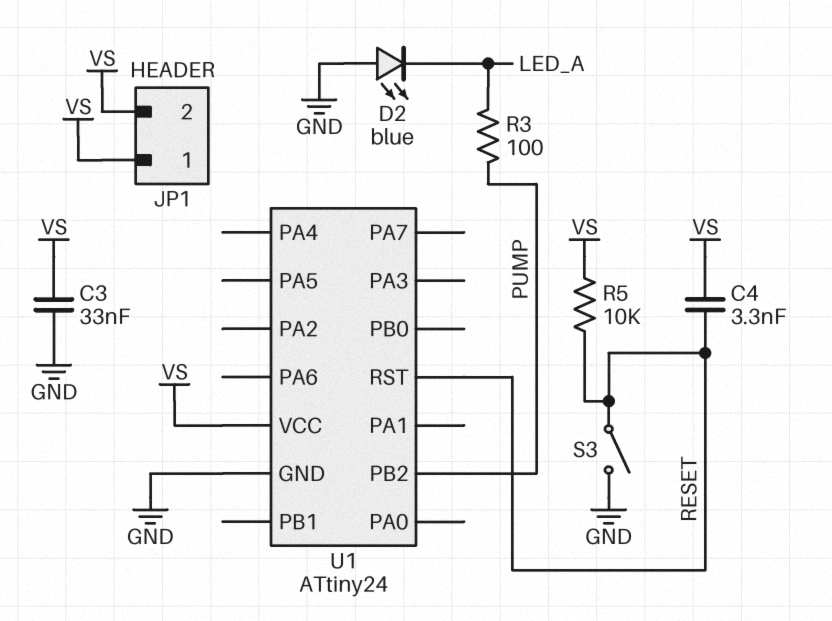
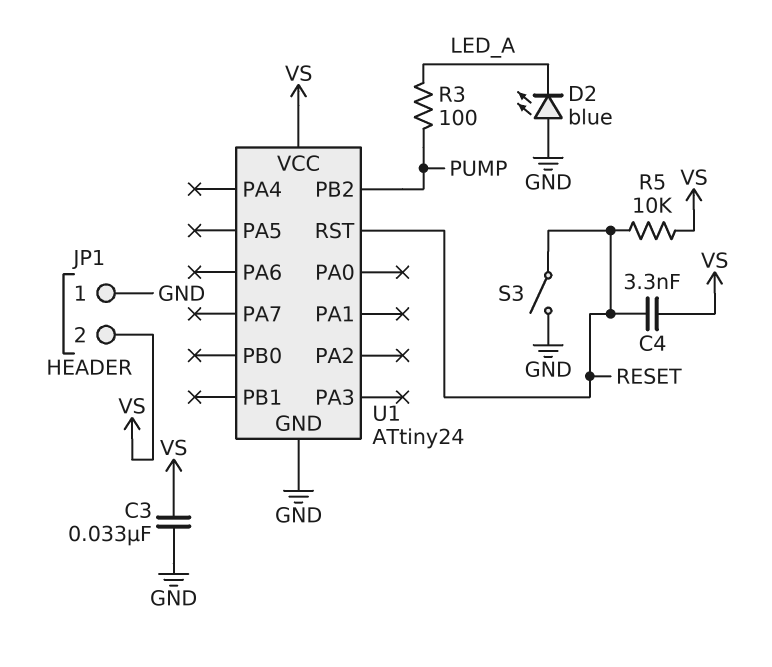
JP1 pin 1: VS -> GND

